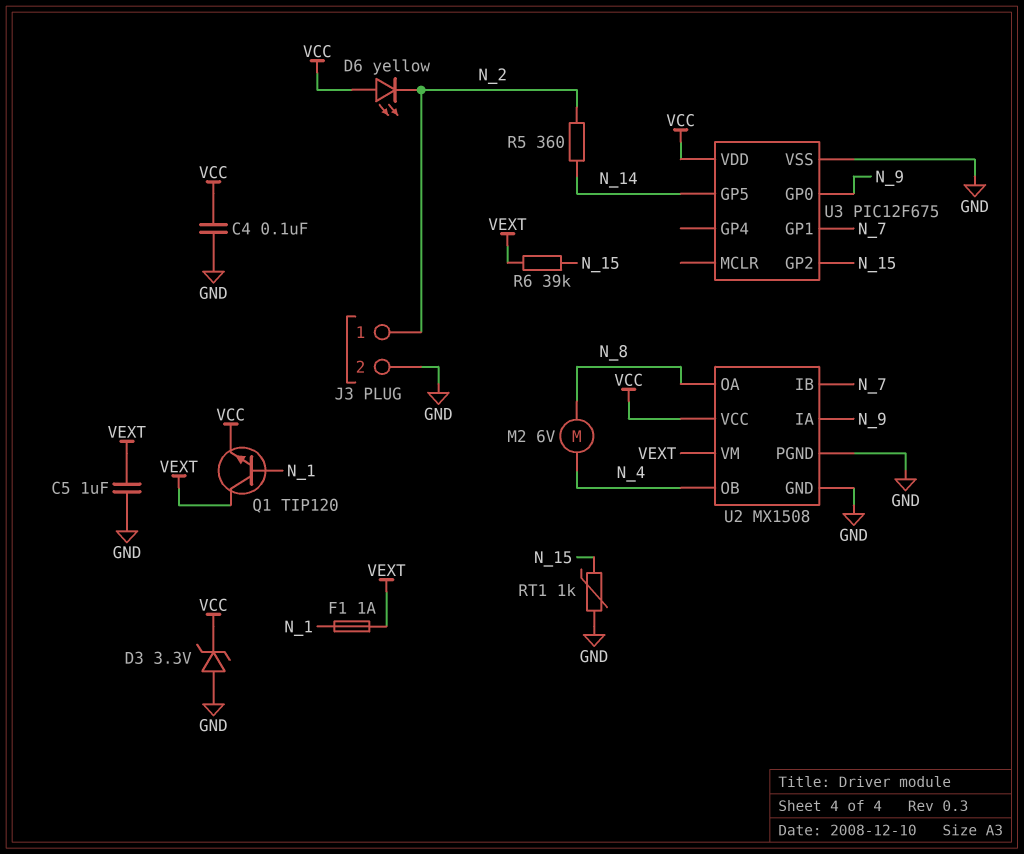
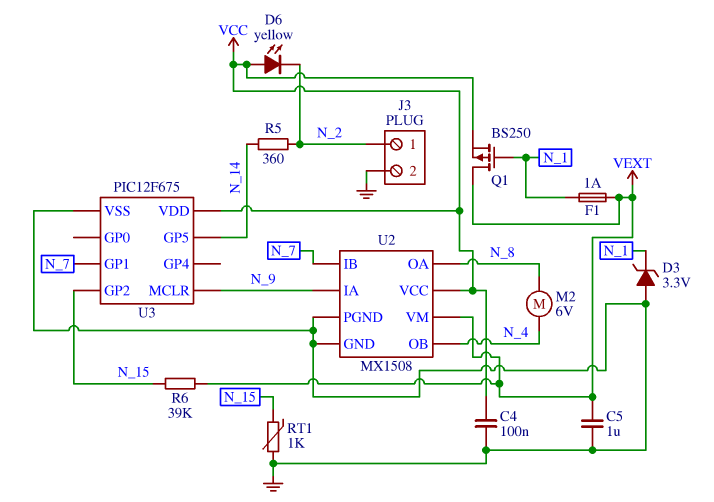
D3: zener 3.3V (A GND, K VCC) -> zener 3.3V (A GND, K N_1)
Q1: NPN TIP120 (B N_1, C VEXT, E VCC) -> PMOS BS250 (G N_1, D VEXT, S VCC)
U3 pin GP0: N_9 -> none
U3 pin MCLR: none -> N_9

